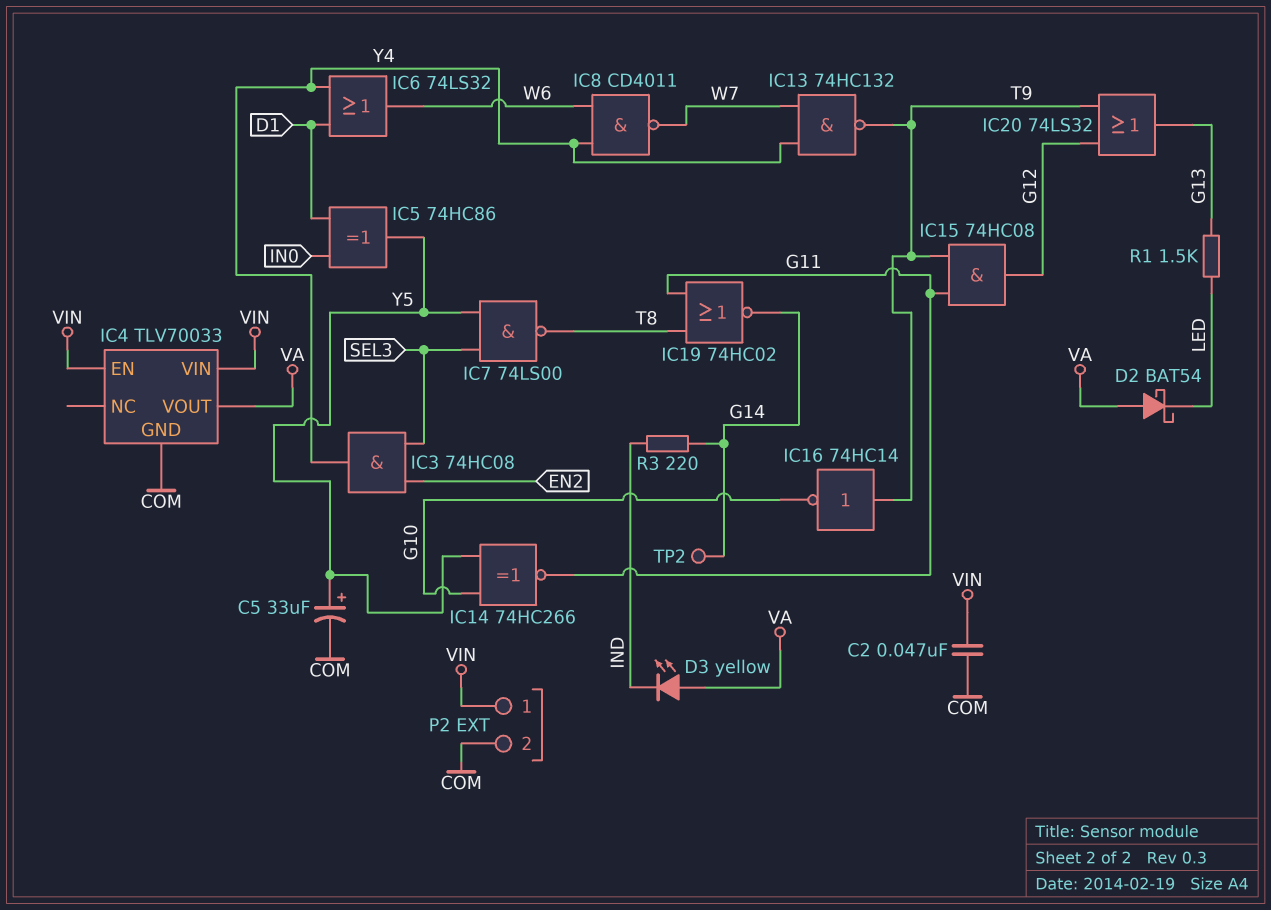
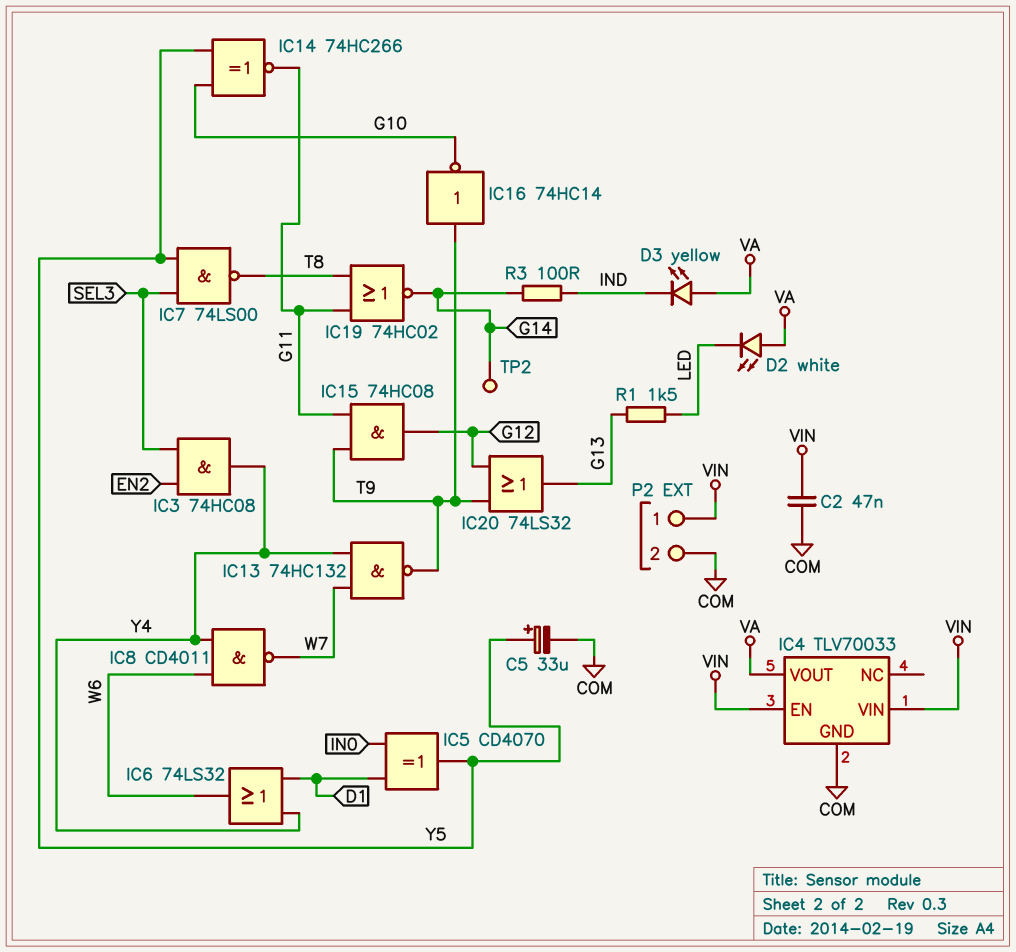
D2: schottky BAT54 (A VA, K LED) -> LED white (A VA, K LED)
IC5: XOR 74HC86 (in D1, in IN0, out Y5) -> XOR CD4070 (in D1, in IN0, out Y5)
R3: 220 (G14, IND) -> 100 (G14, IND)

